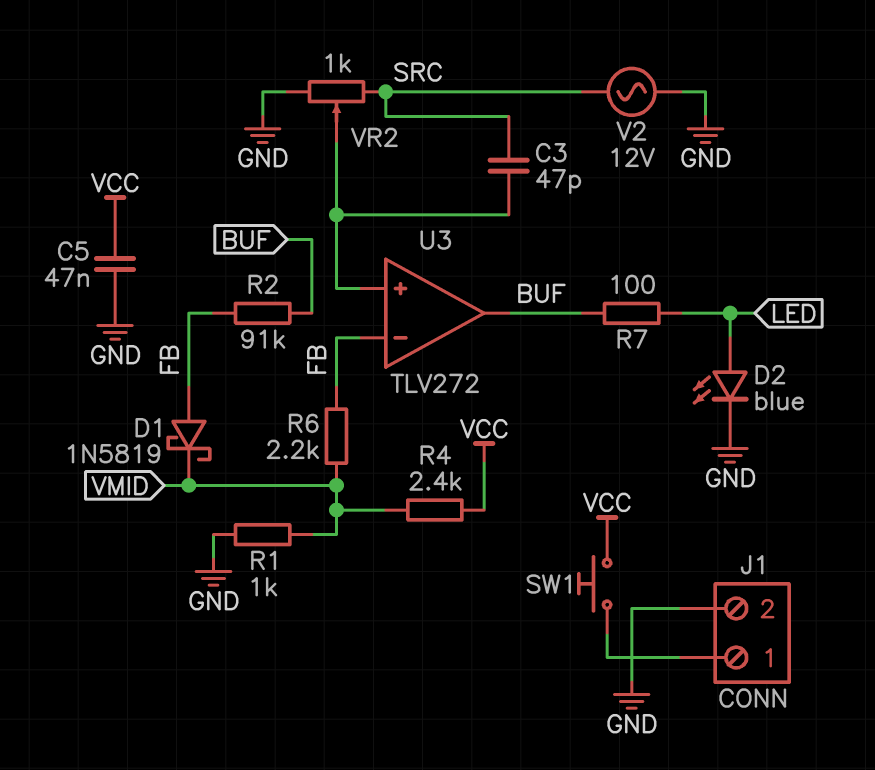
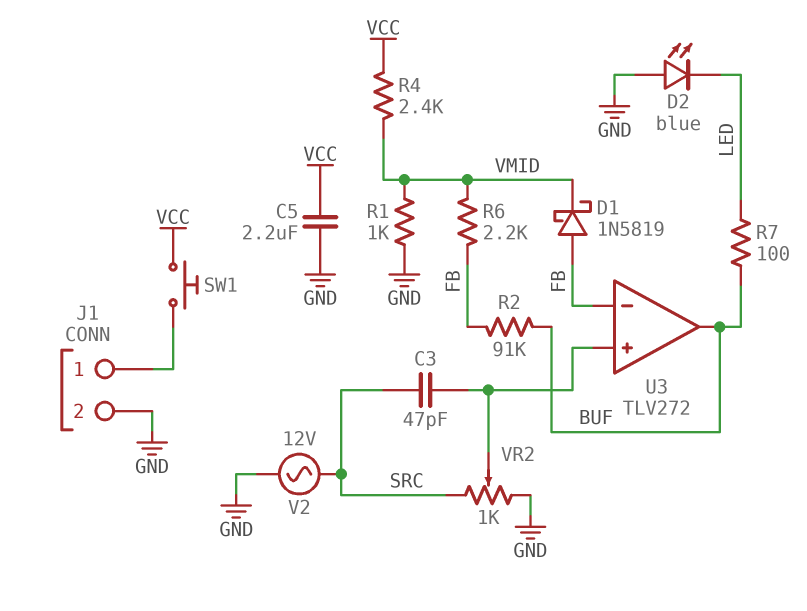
C5: 47nF (GND, VCC) -> 2.2uF (GND, VCC)
D2: LED blue (A LED, K GND) -> LED blue (A GND, K LED)

